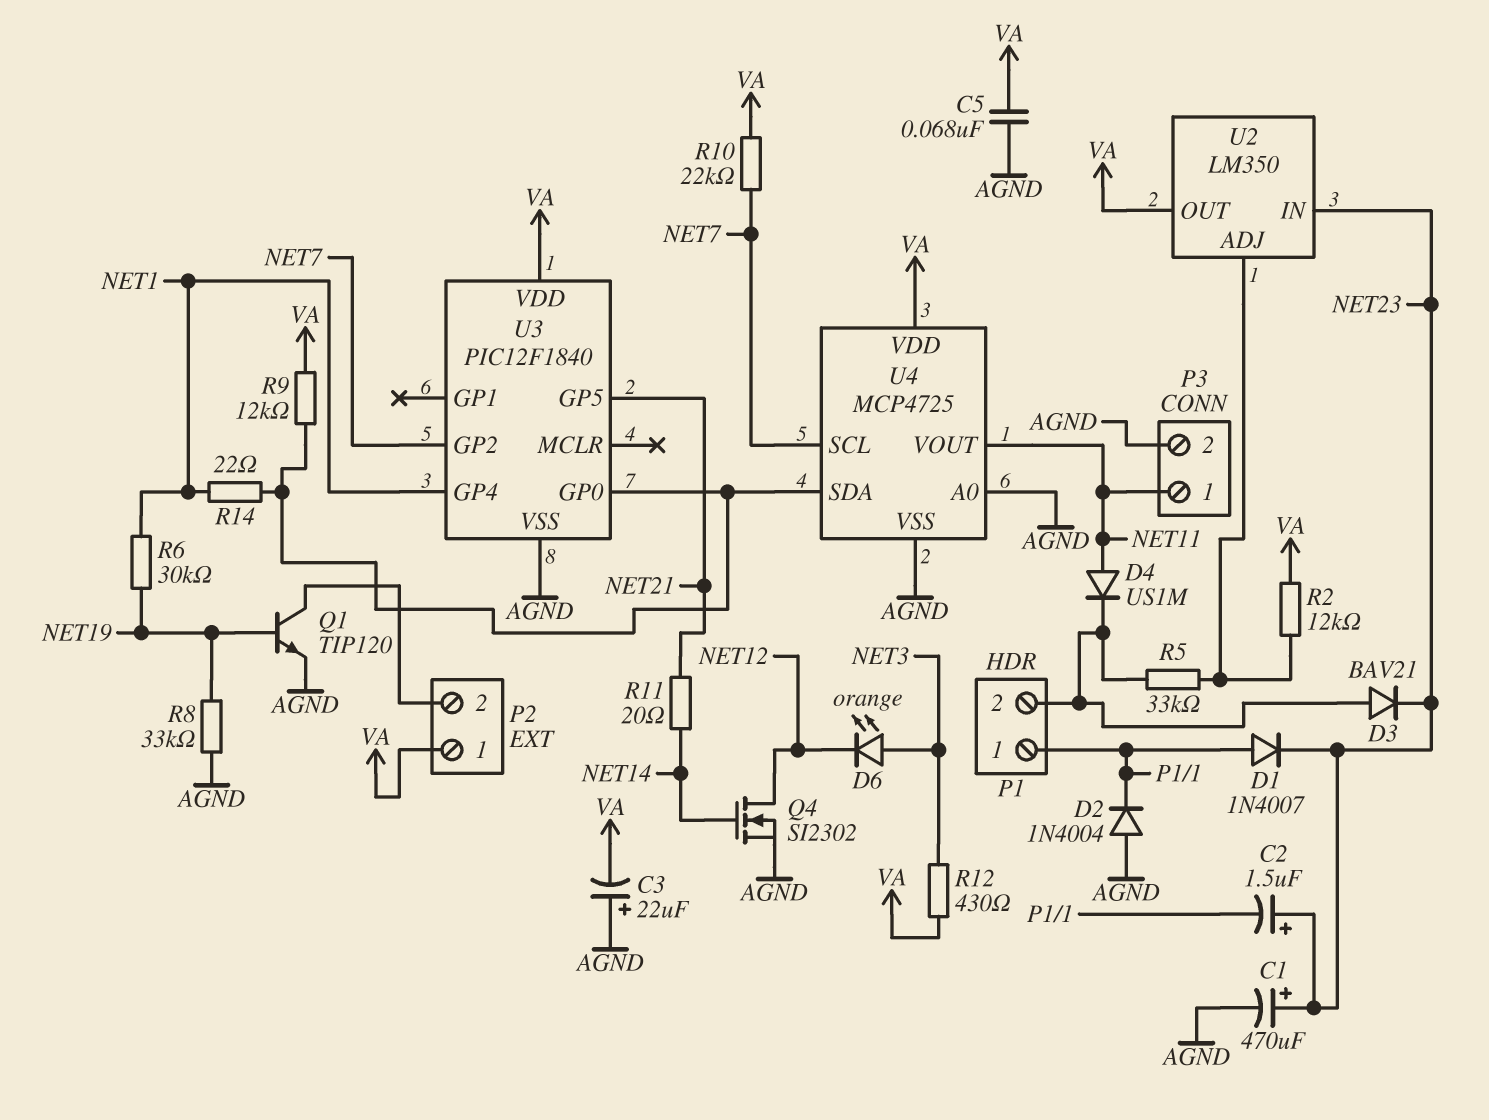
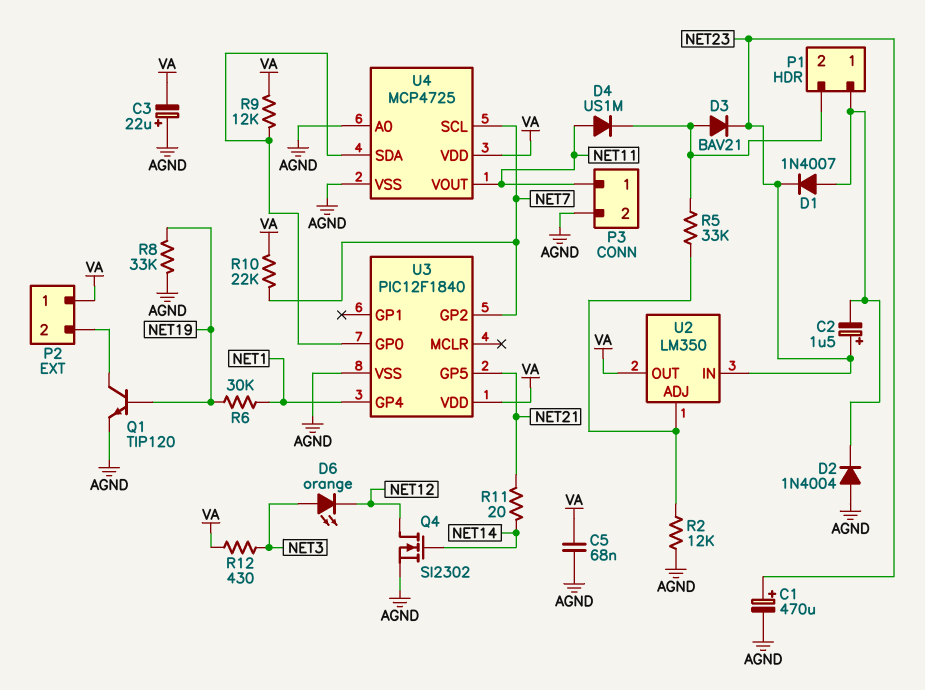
R2: 12k (U2/ADJ, VA) -> 12k (AGND, U2/ADJ)
R14: 22 (NET1, U3/GP0) -> none

